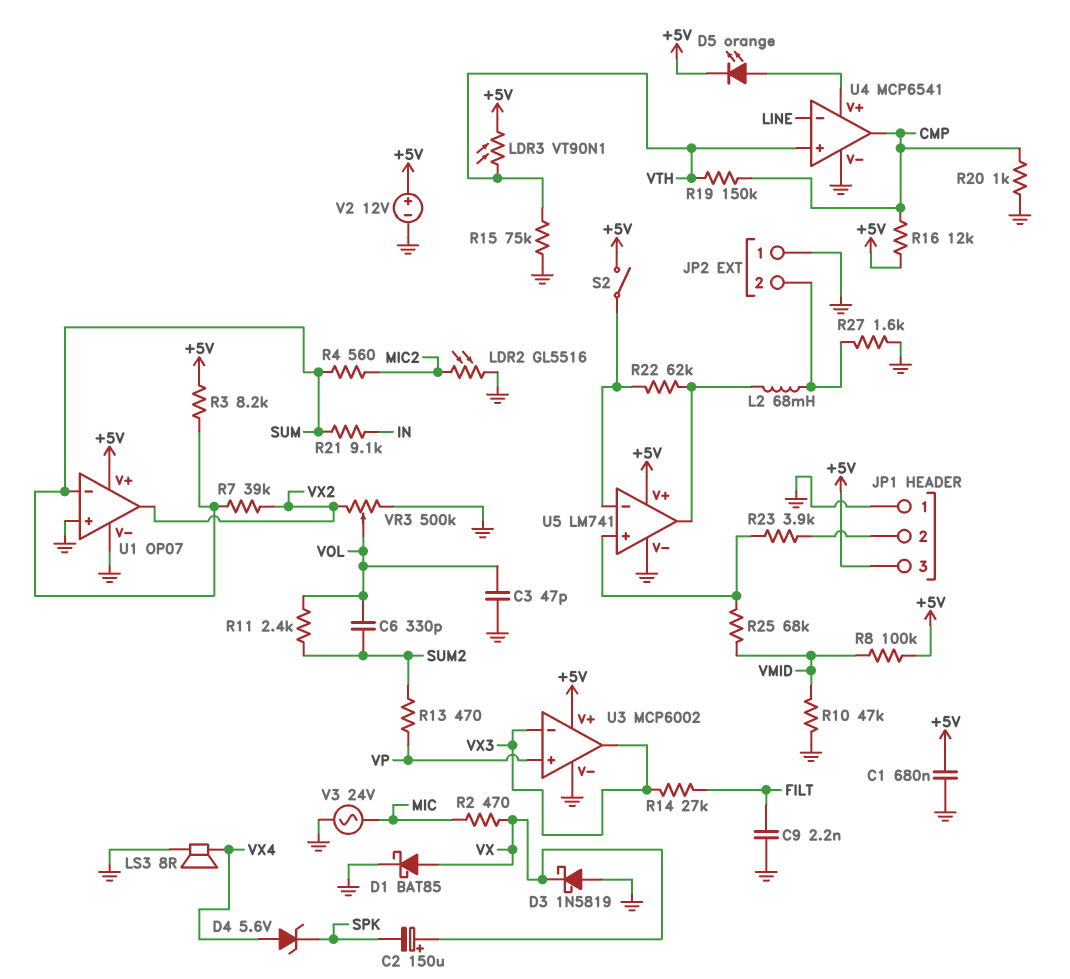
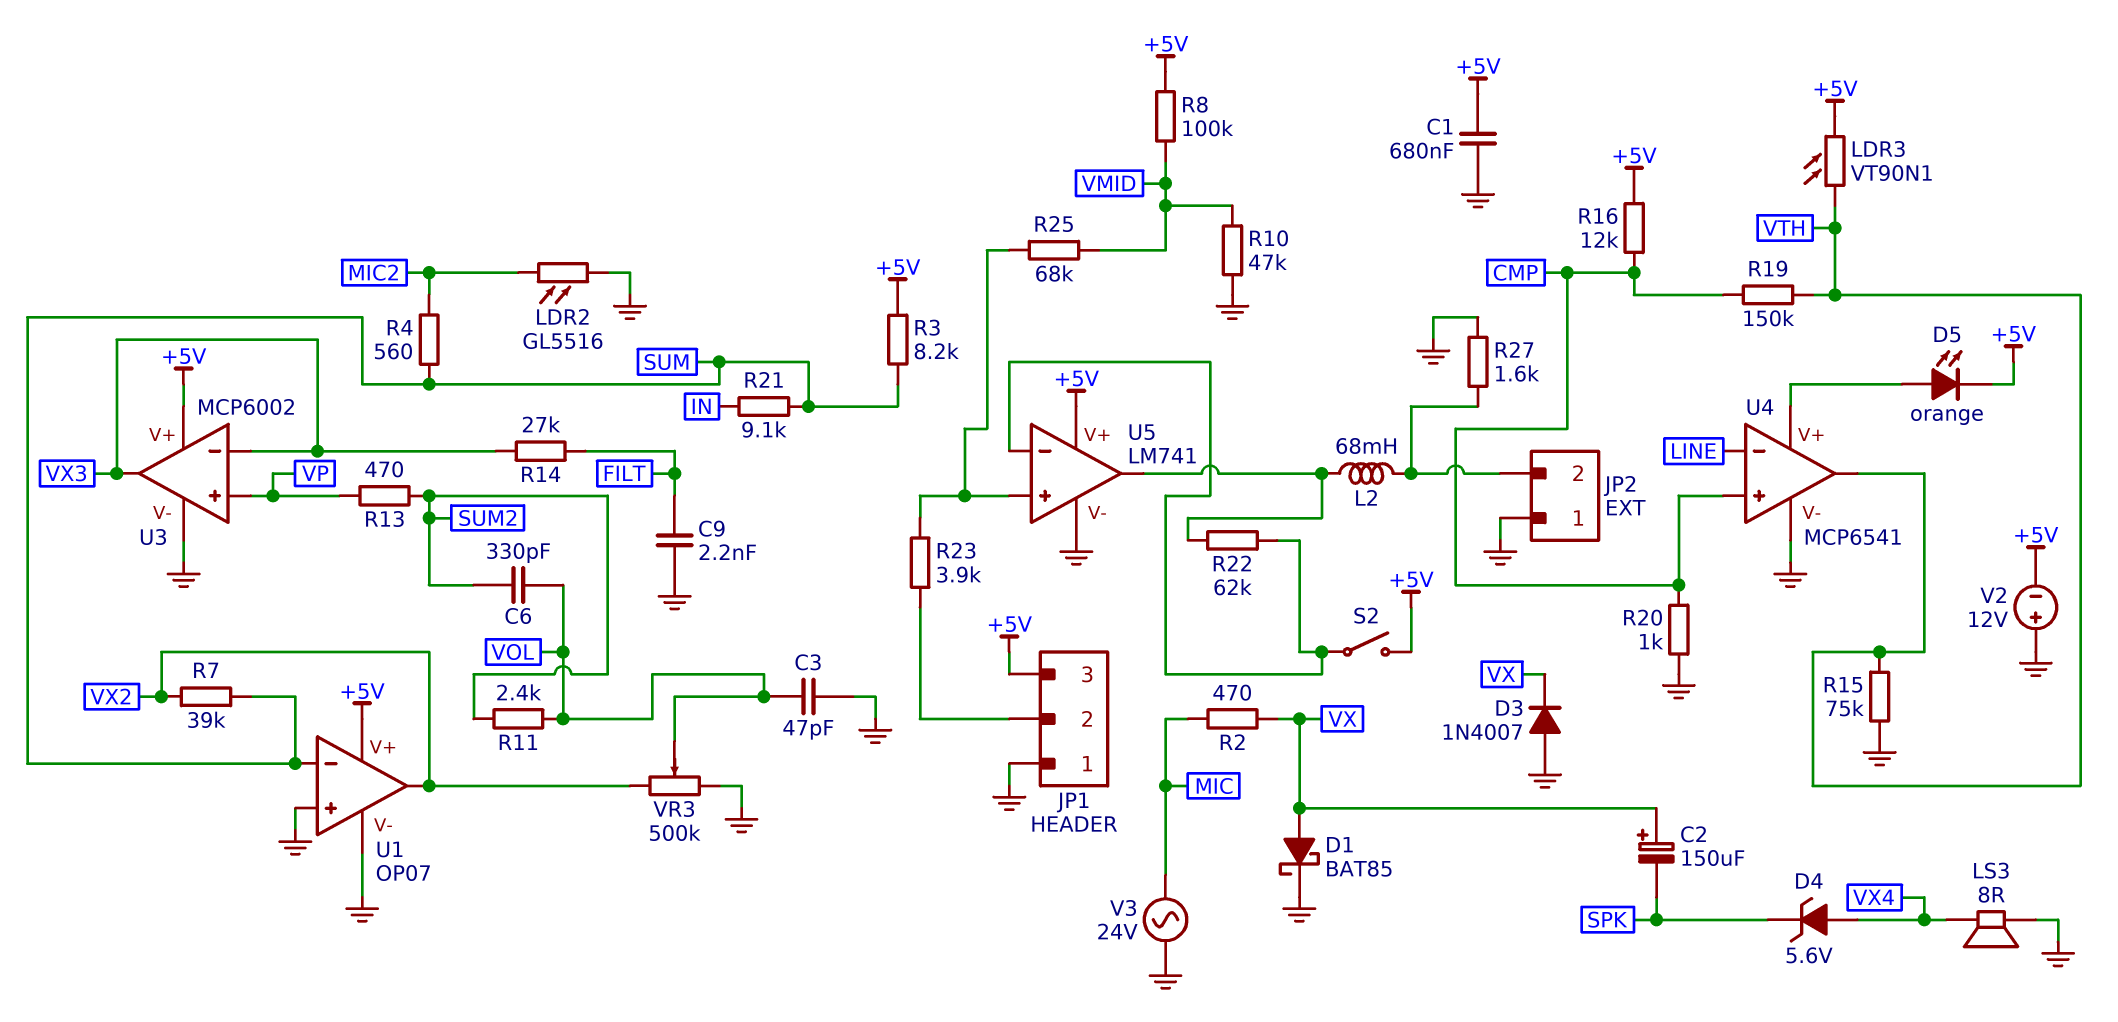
D3: schottky 1N5819 (A GND, K VX) -> diode 1N4007 (A GND, K VX)
U4 pin in+: VTH -> CMP
U4 pin out: CMP -> VTH
V2: 12V (plus +5V, minus GND) -> 12V (plus GND, minus +5V)

